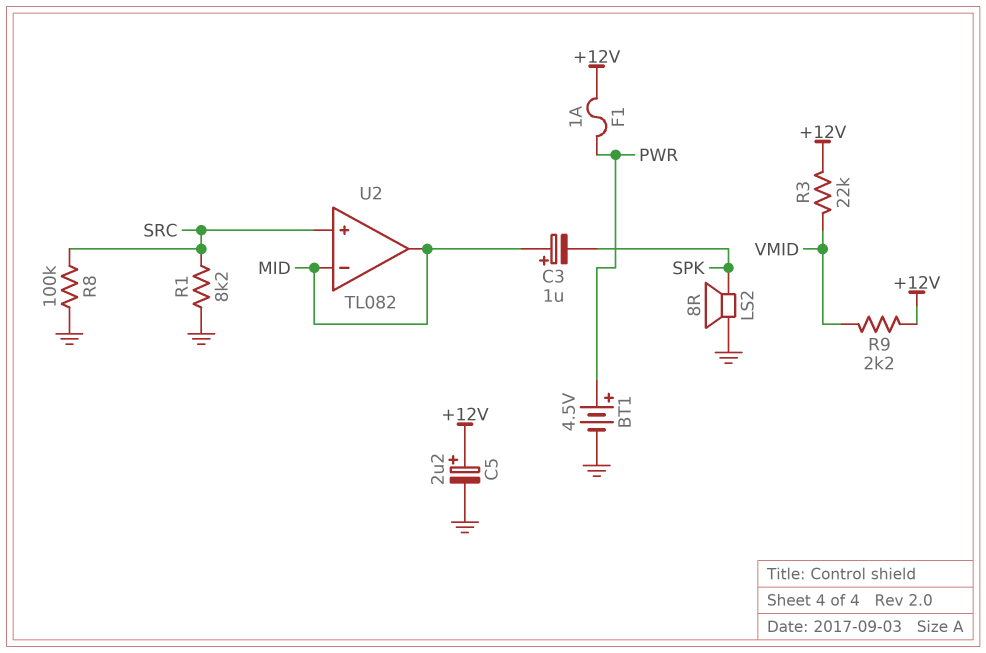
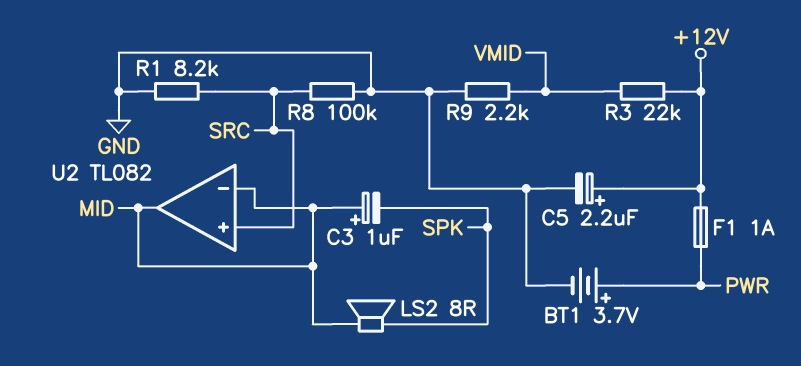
BT1: 4.5V (plus PWR, minus GND) -> 3.7V (plus PWR, minus GND)
LS2: speaker 8R (GND, SPK) -> speaker 8R (MID, SPK)
R9: 2.2k (+12V, VMID) -> 2.2k (GND, VMID)

